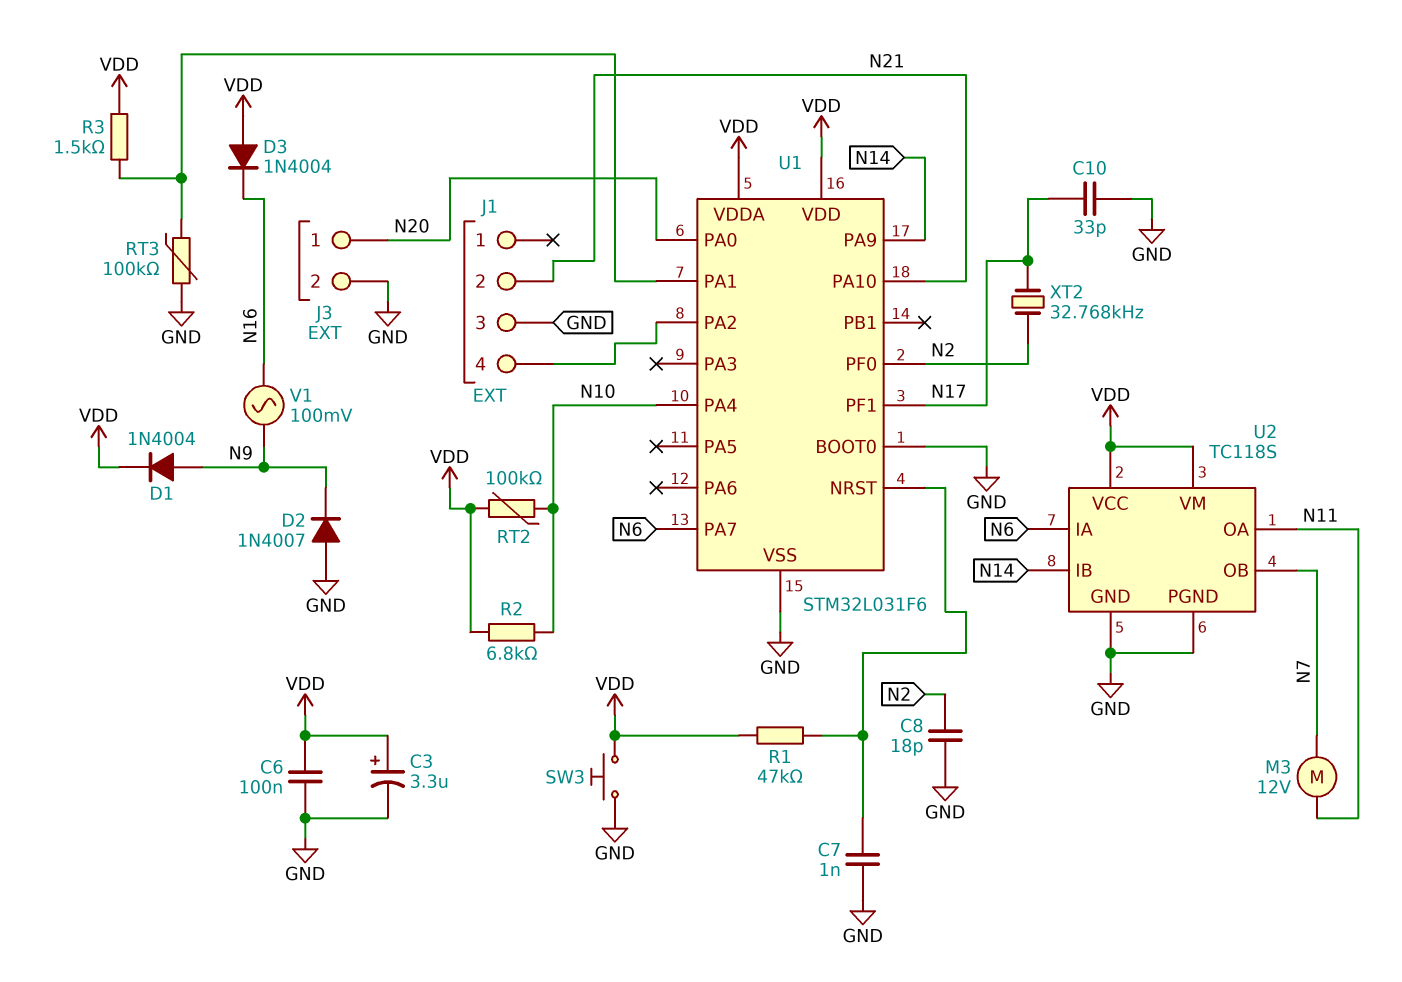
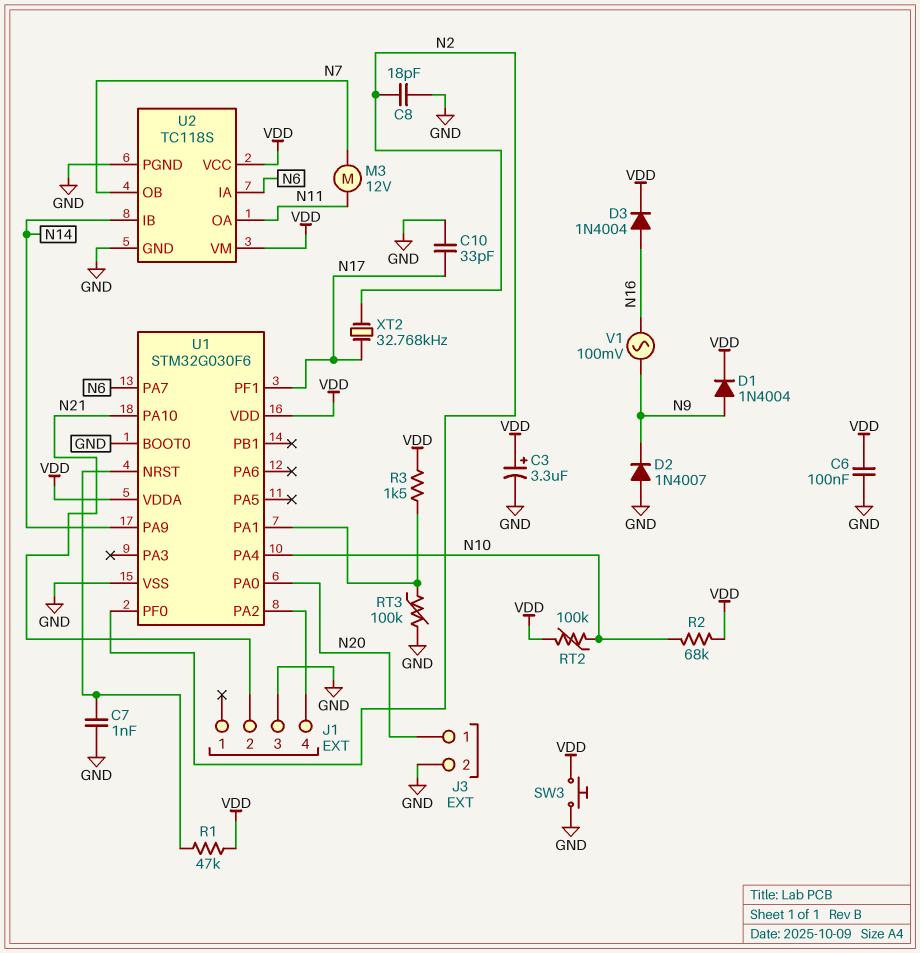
D3: diode 1N4004 (A VDD, K N16) -> diode 1N4004 (A N16, K VDD)
R2: 6.8k (N10, VDD) -> 68k (N10, VDD)
U1: STM32L031F6 -> STM32G030F6

